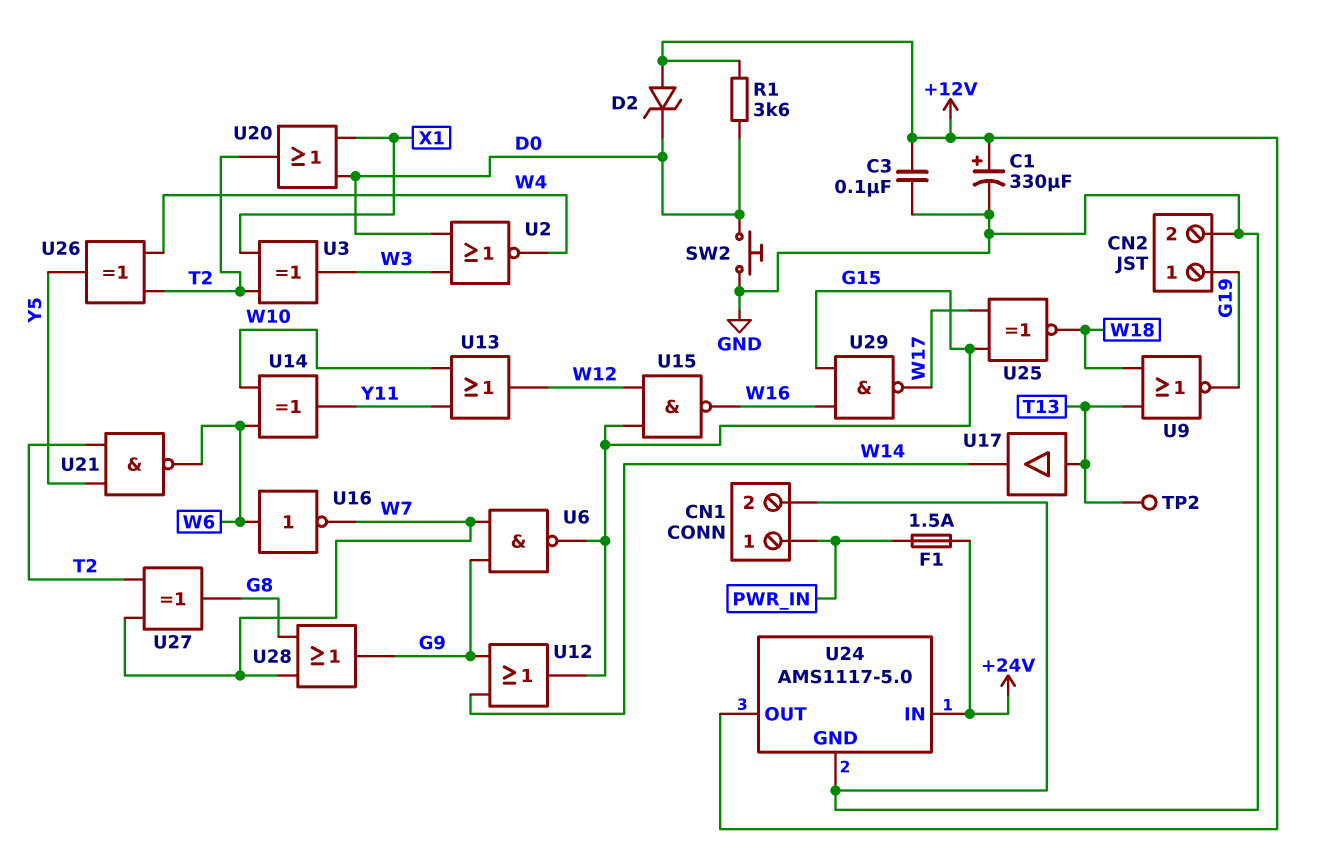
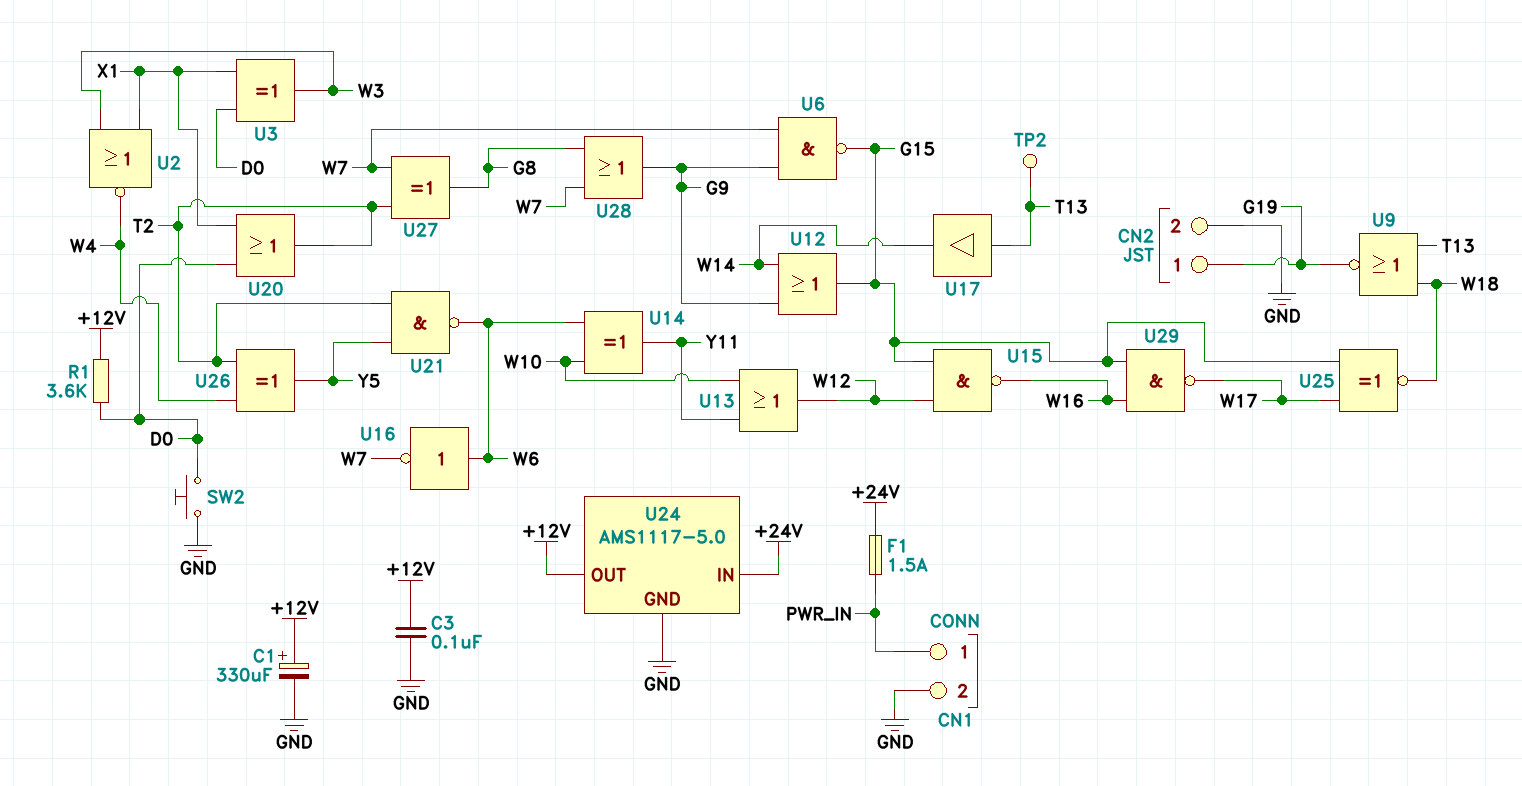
D2: zener (A +12V, K D0) -> none
U2: NOR (in D0, in W3, out W4) -> NOR (in W3, in X1, out W4)
U3: XOR (in T2, in X1, out W3) -> XOR (in D0, in X1, out W3)

